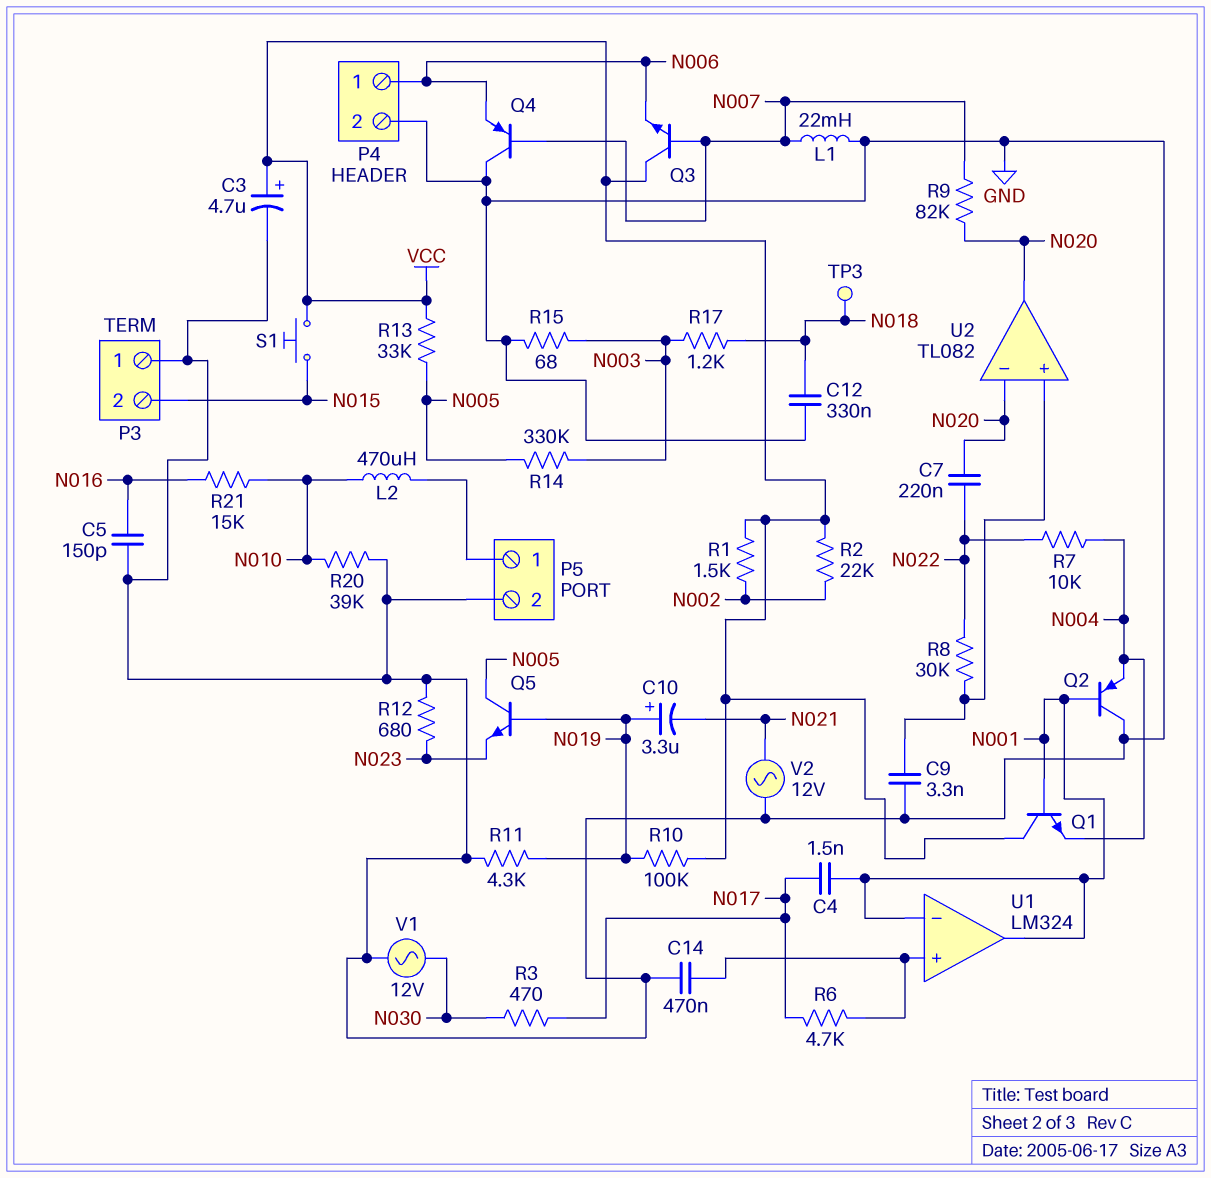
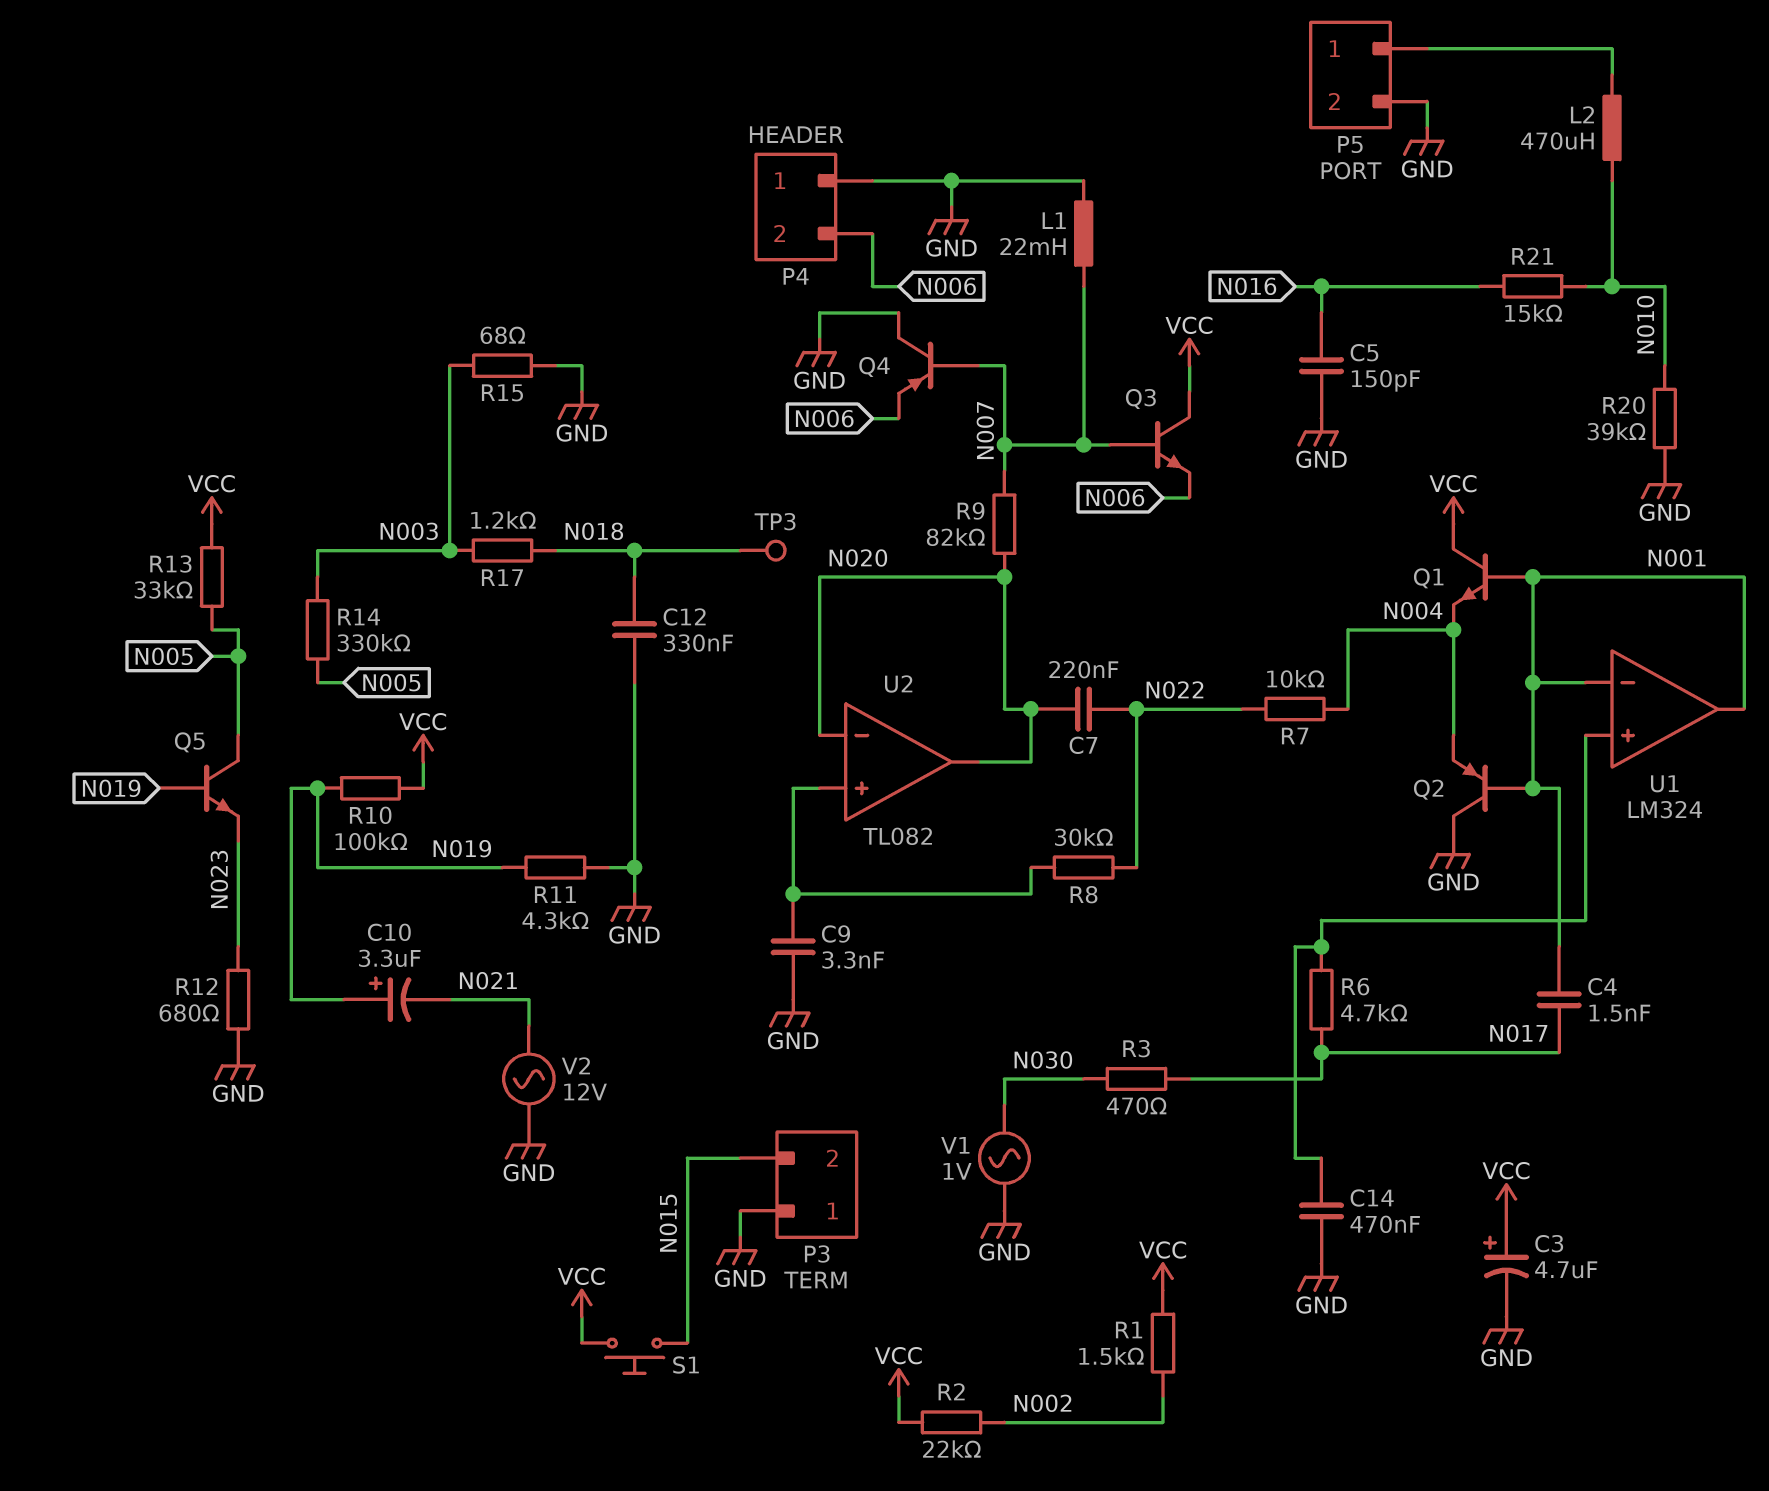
P4 pin 1: N006 -> GND
P4 pin 2: GND -> N006
V1: AC 12V (GND, N030) -> AC 1V (GND, N030)

